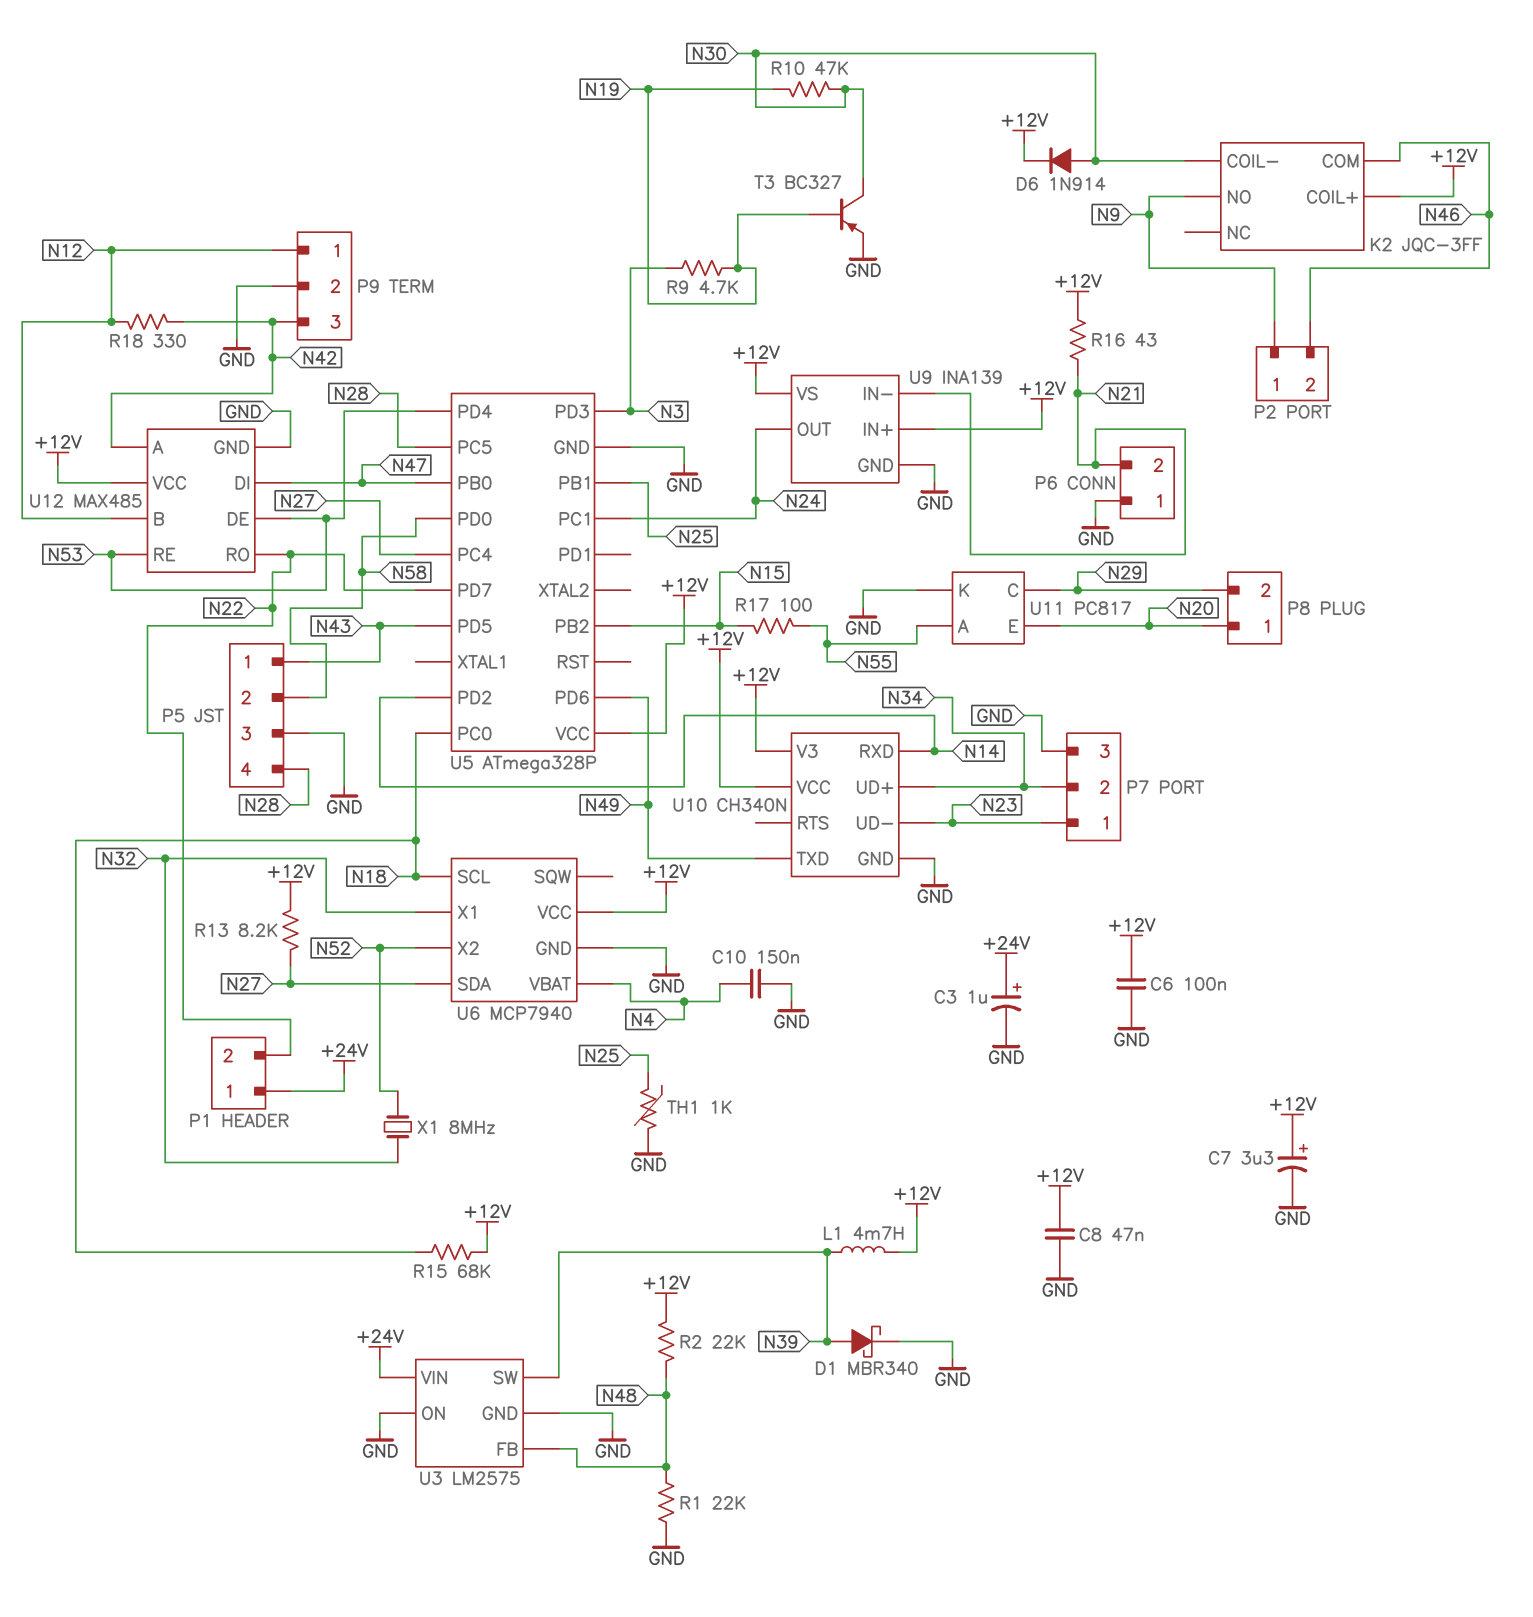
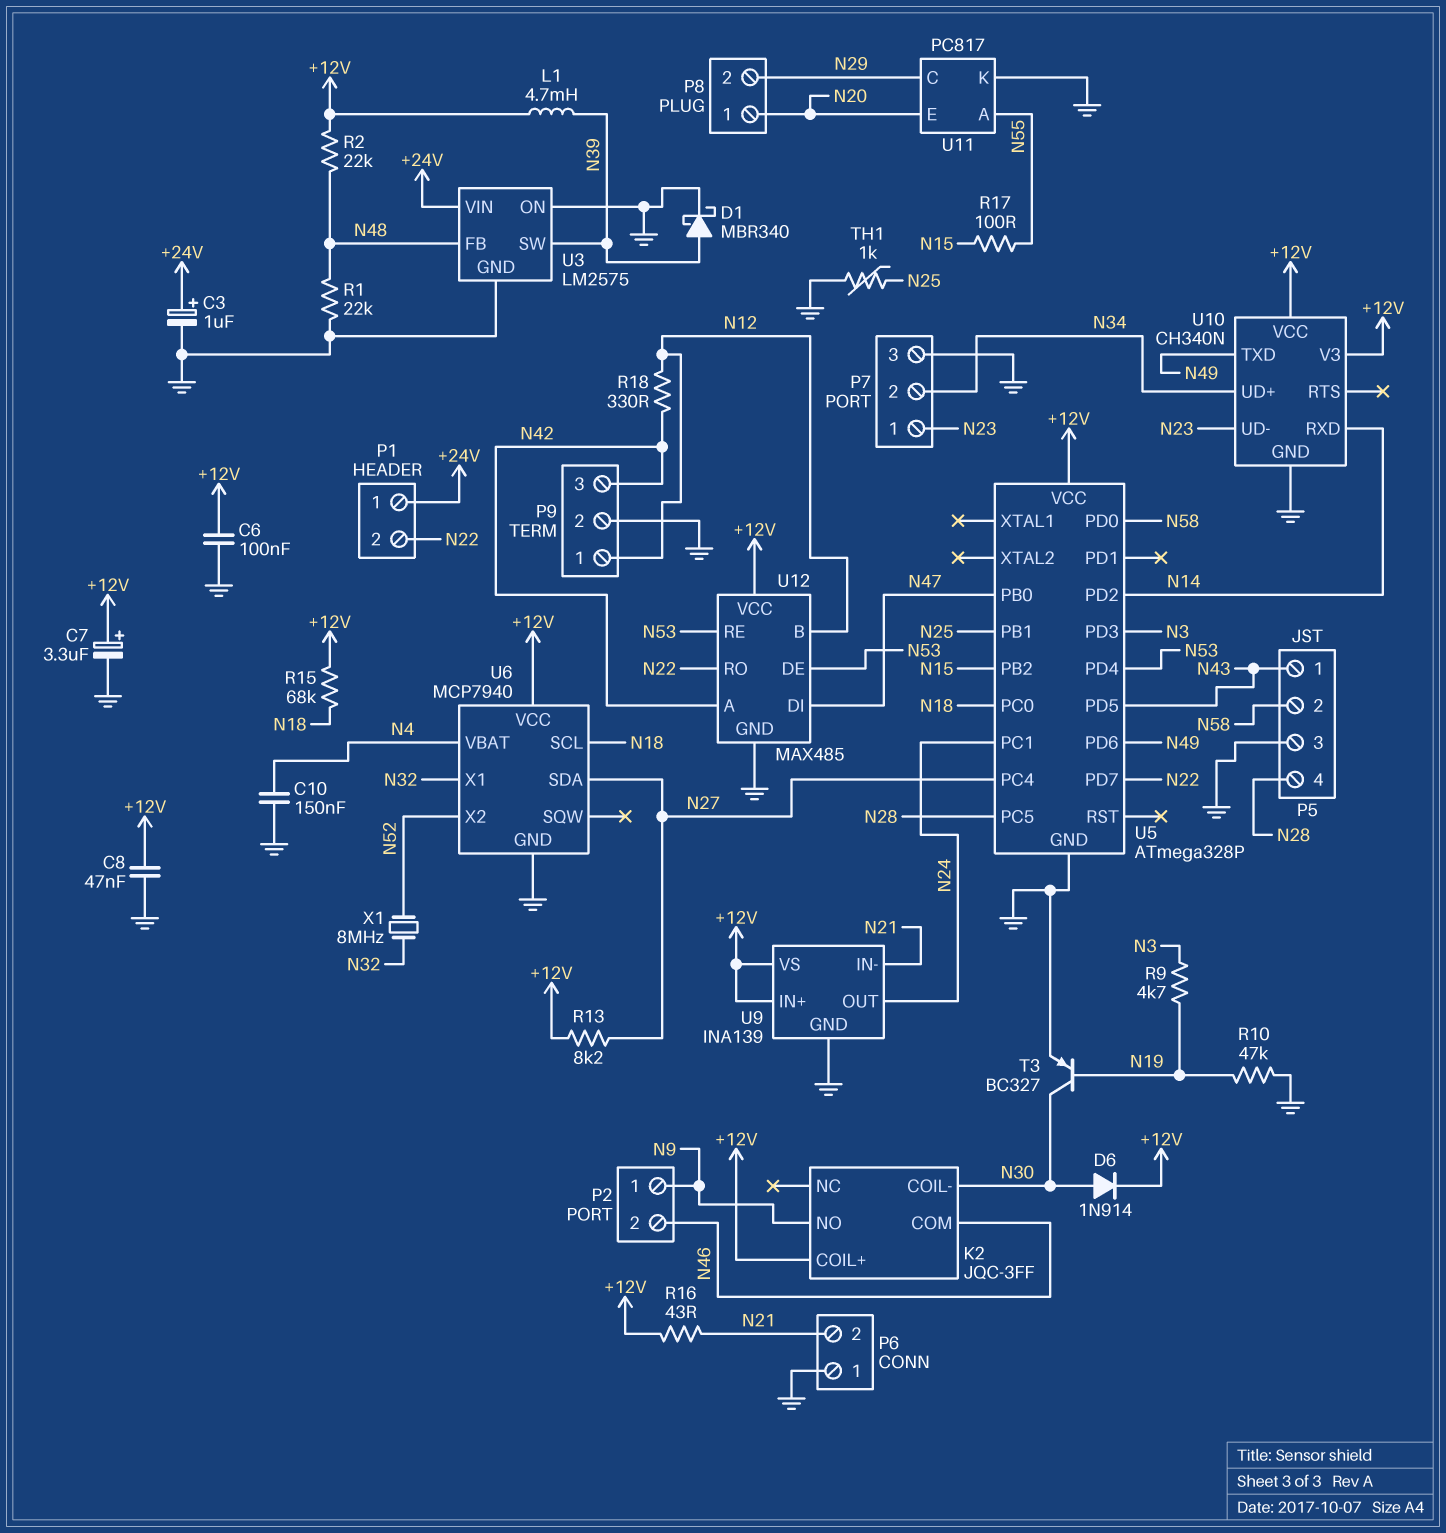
R10: 47k (N19, N30) -> 47k (GND, N19)

